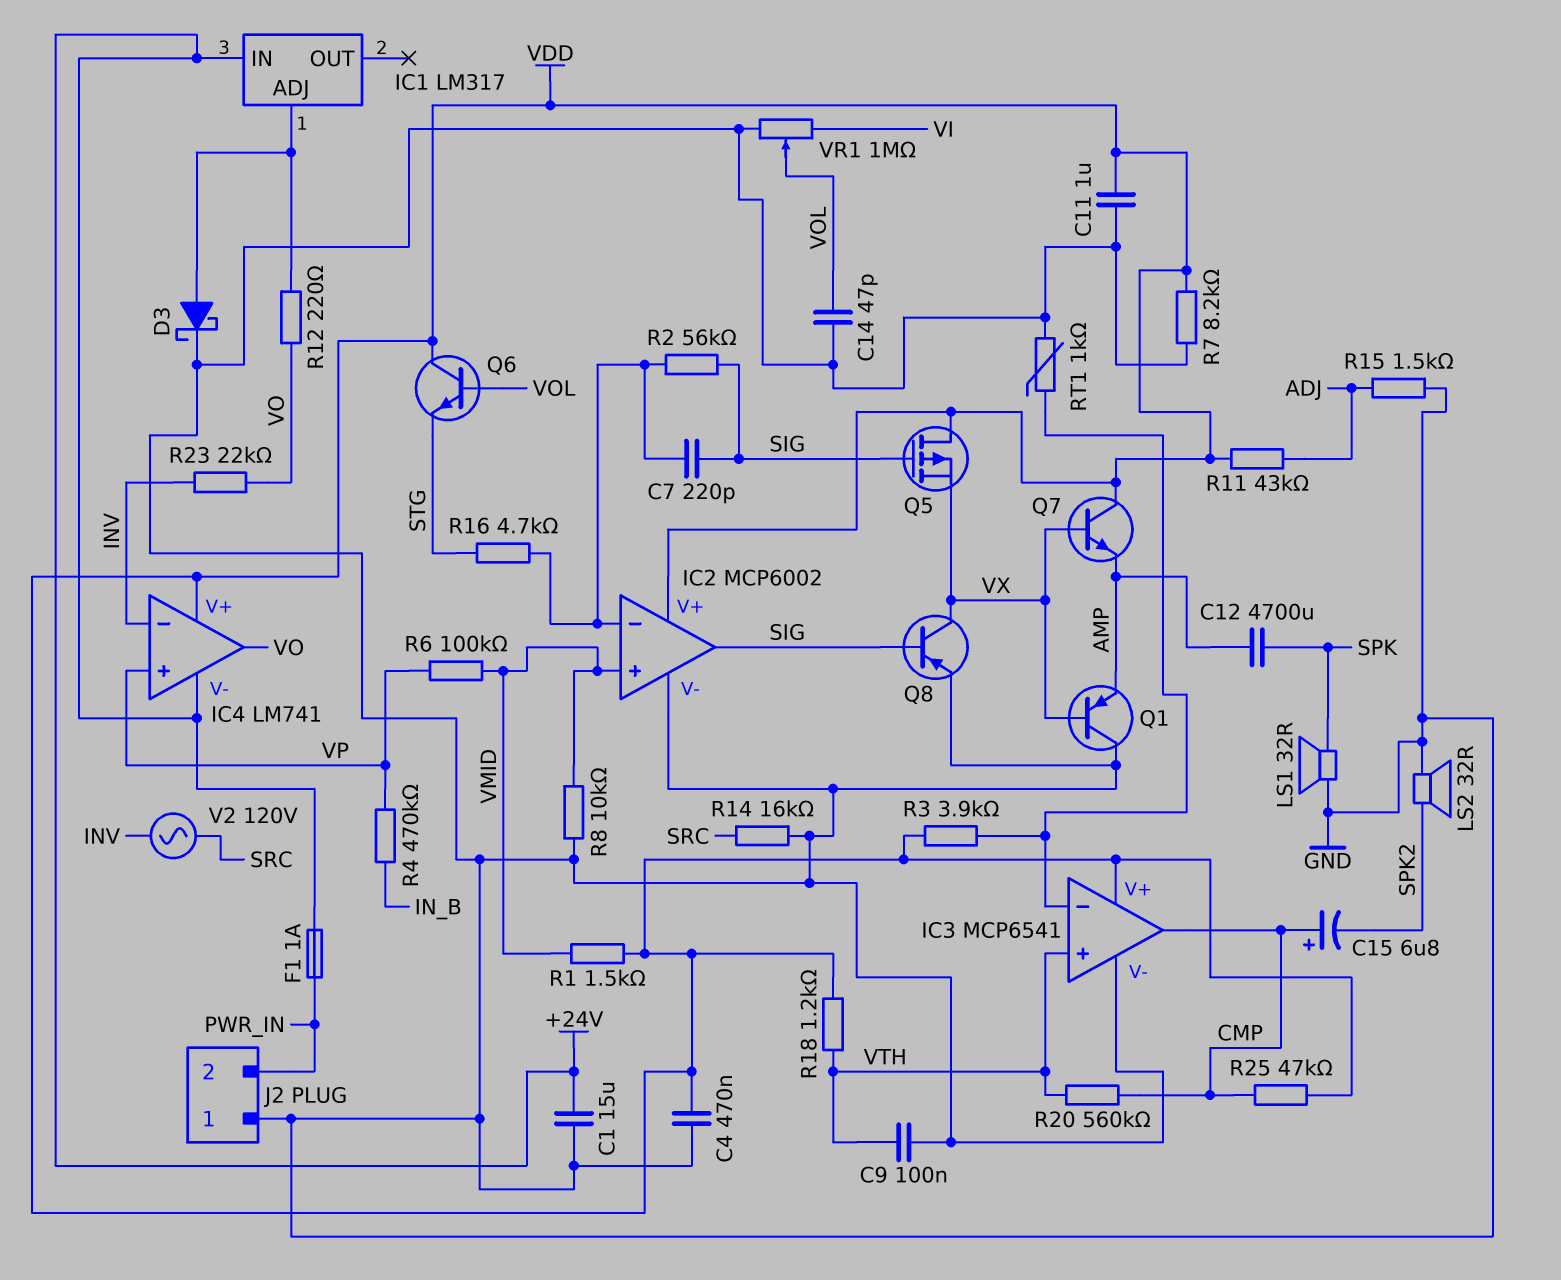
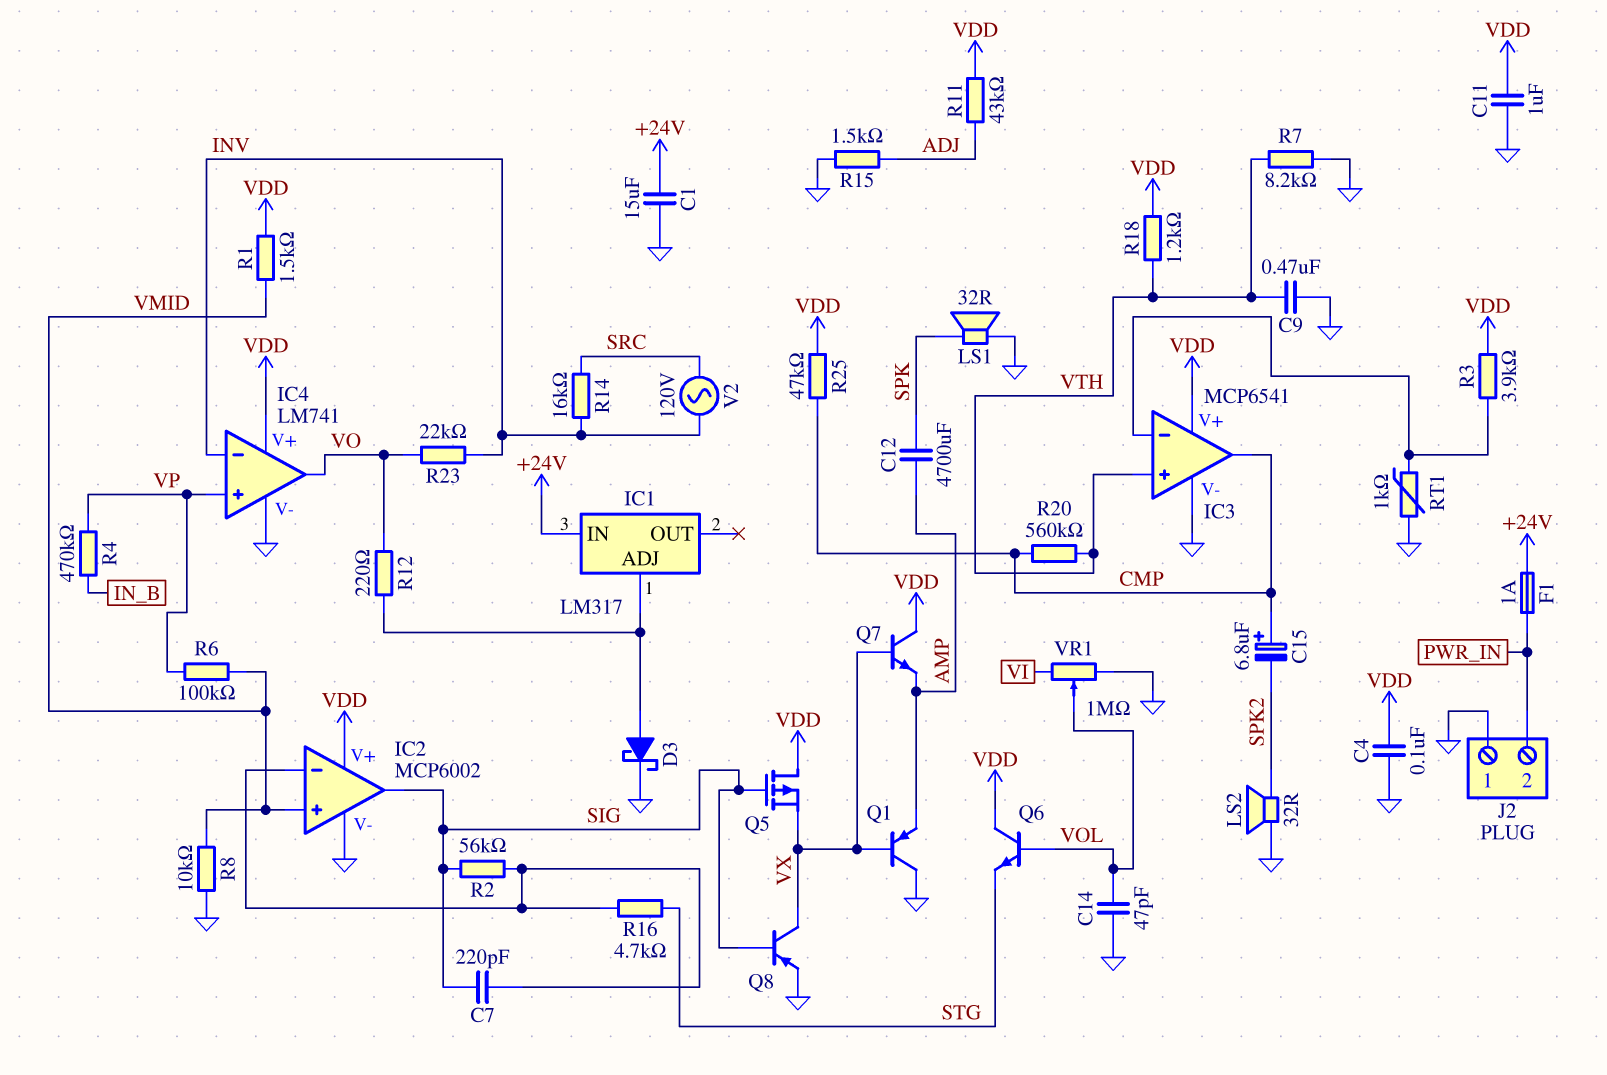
C4: 470nF (GND, VDD) -> 100nF (GND, VDD)
C9: 100nF (GND, VTH) -> 470nF (GND, VTH)
IC4 pin V-: +24V -> GND
R7: 8.2k (GND, VDD) -> 8.2k (GND, VTH)
R14: 16k (GND, SRC) -> 16k (INV, SRC)

